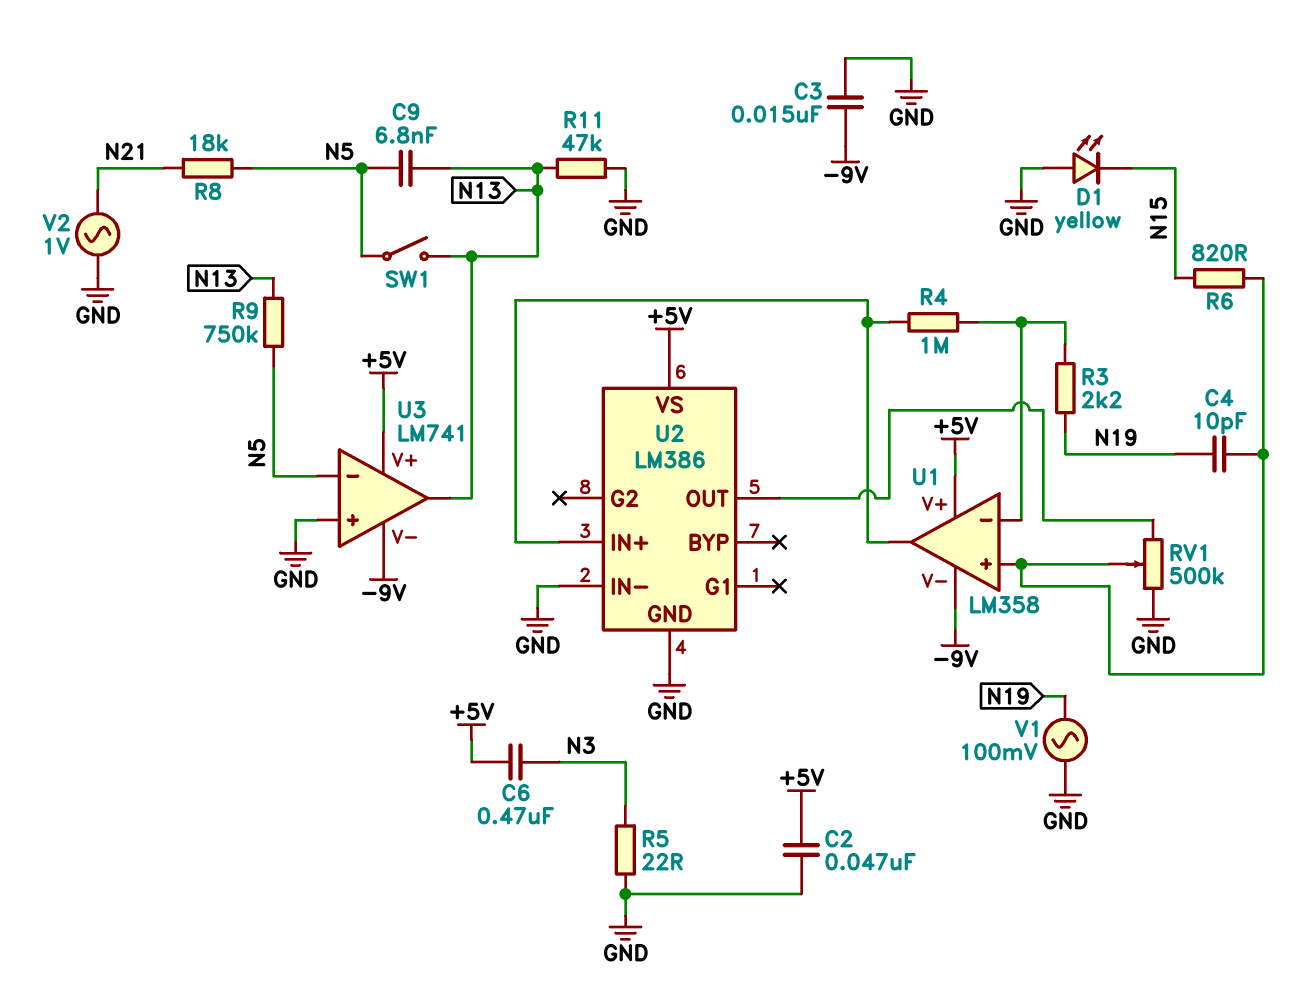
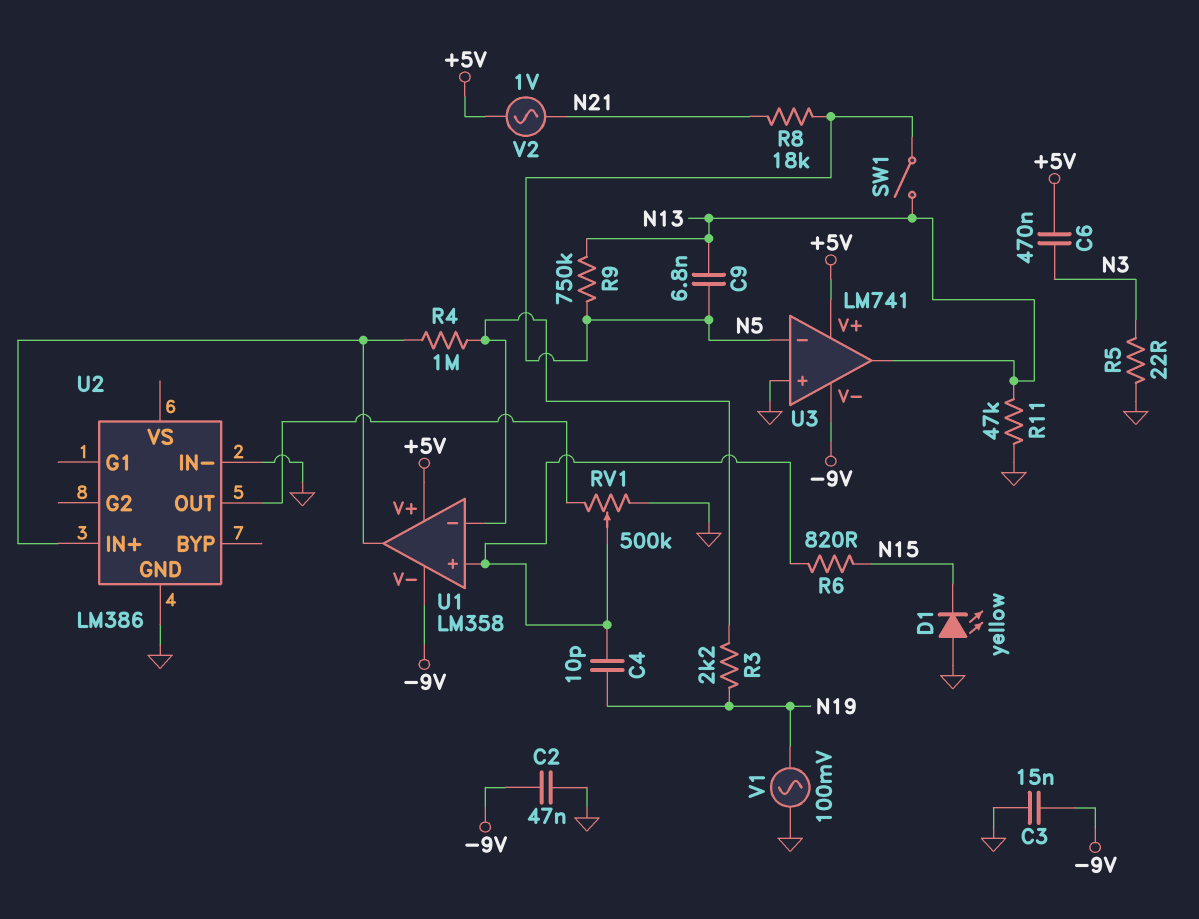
C2: 47nF (+5V, GND) -> 47nF (-9V, GND)
U2 pin VS: +5V -> none
V2: AC 1V (GND, N21) -> AC 1V (+5V, N21)

